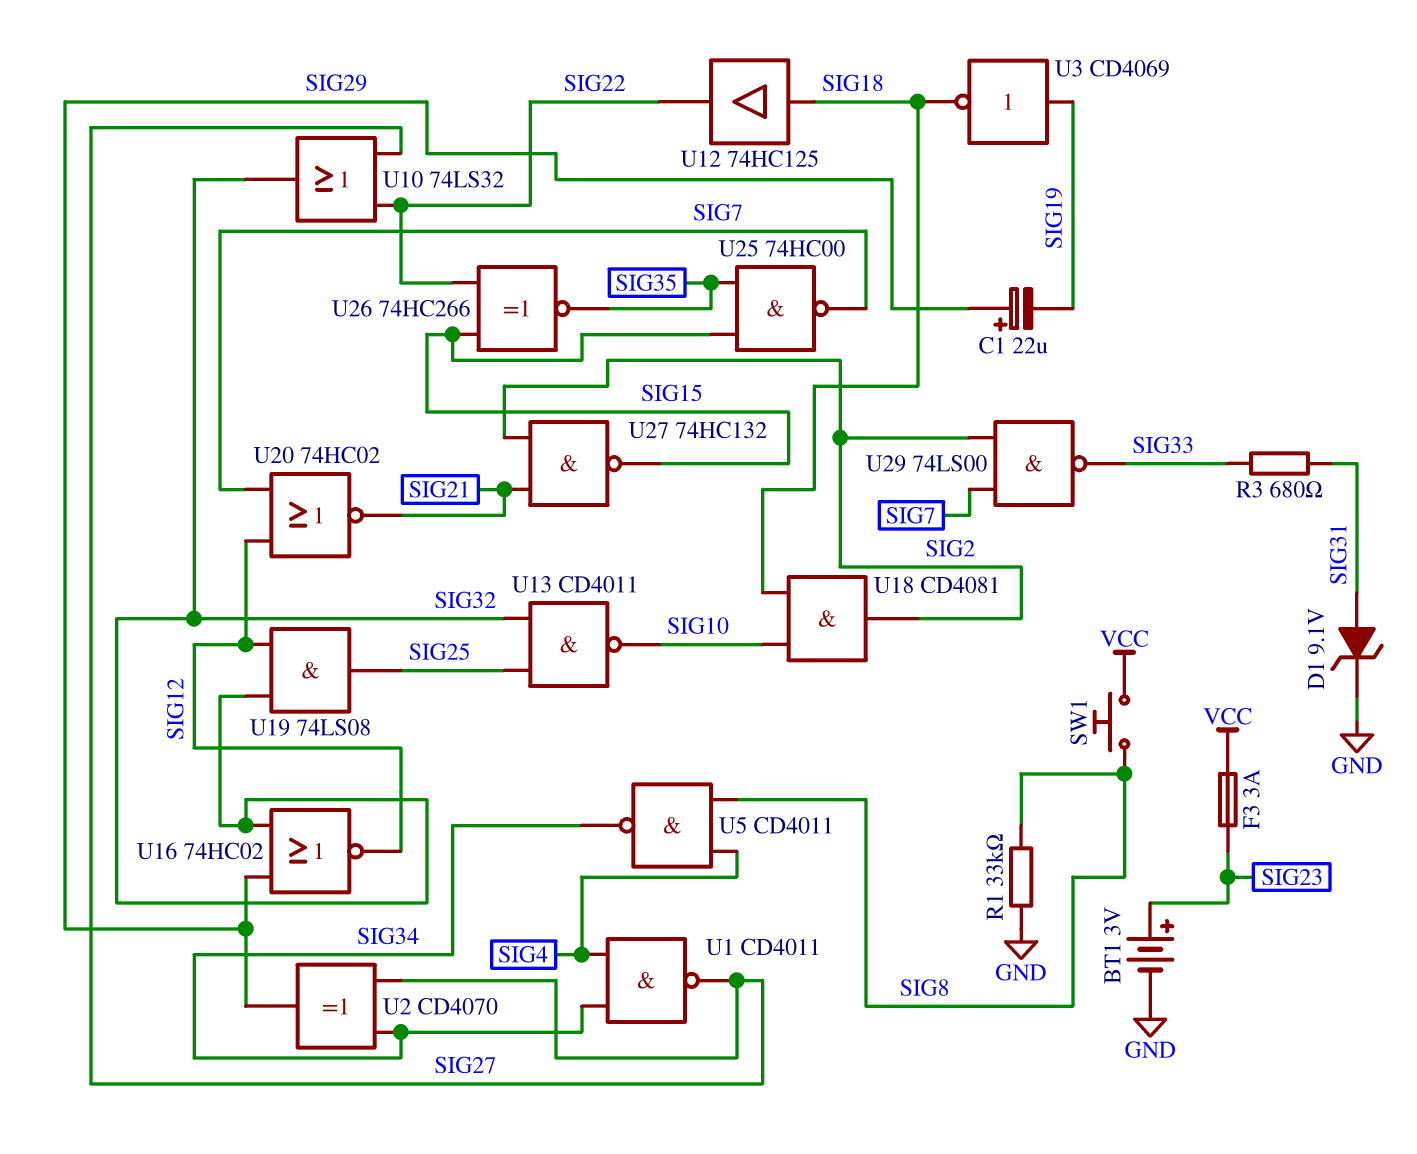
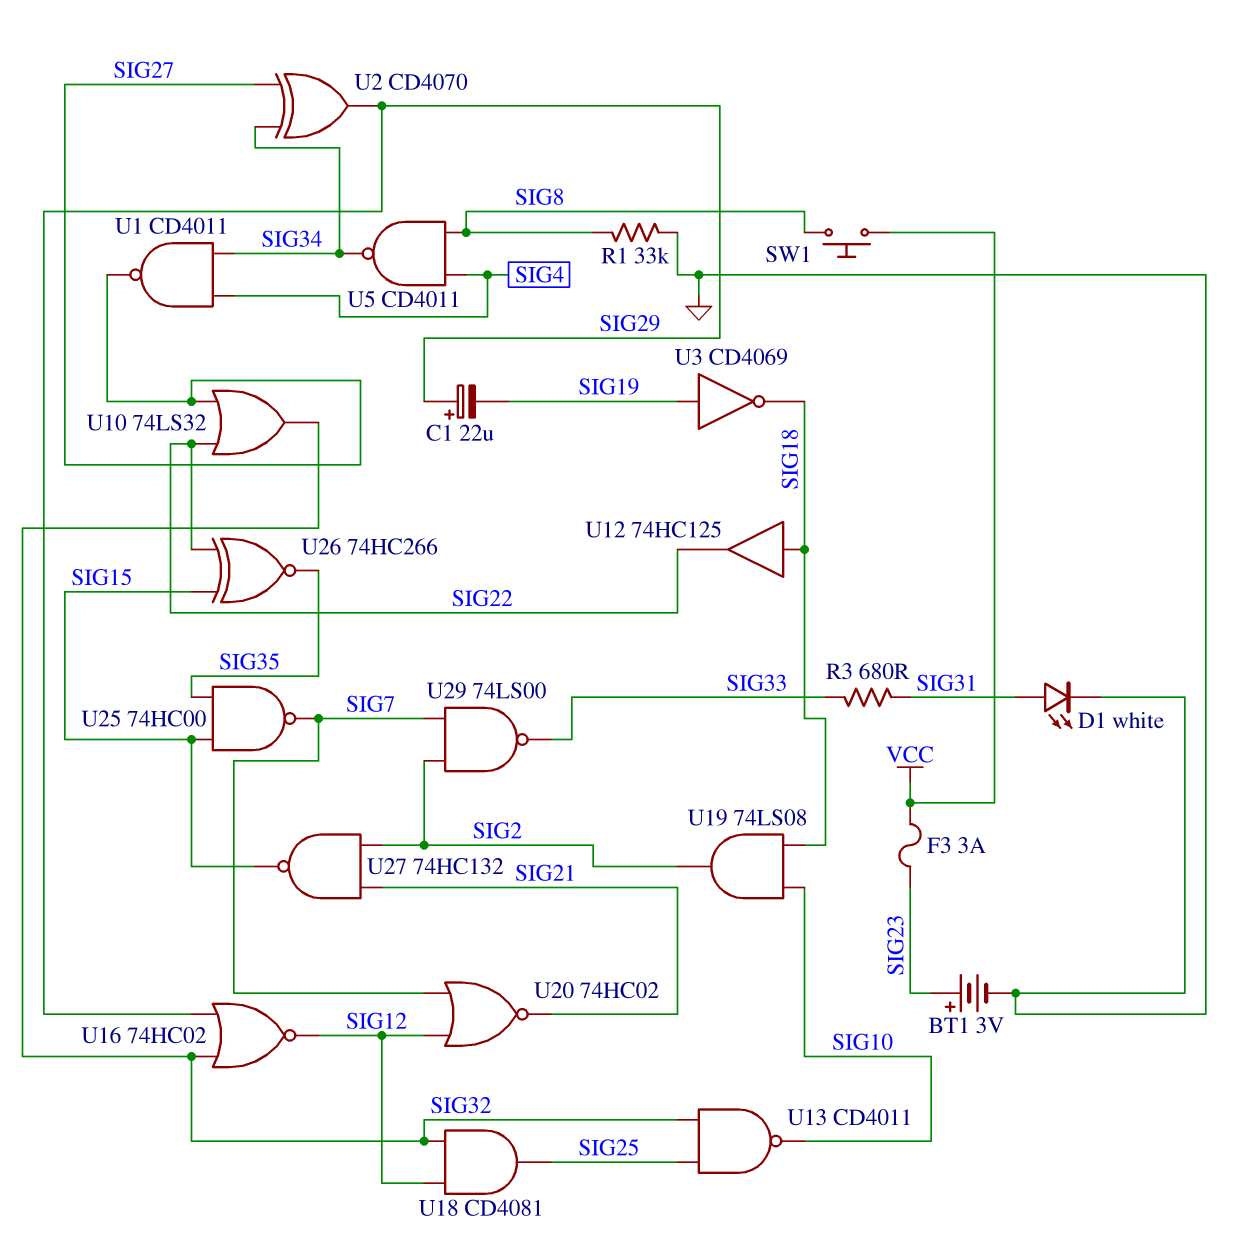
D1: zener 9.1V (A SIG31, K GND) -> LED white (A SIG31, K GND)
U18: AND CD4081 (in SIG10, in SIG18, out SIG2) -> AND CD4081 (in SIG12, in SIG32, out SIG25)
U19: AND 74LS08 (in SIG12, in SIG32, out SIG25) -> AND 74LS08 (in SIG10, in SIG18, out SIG2)

